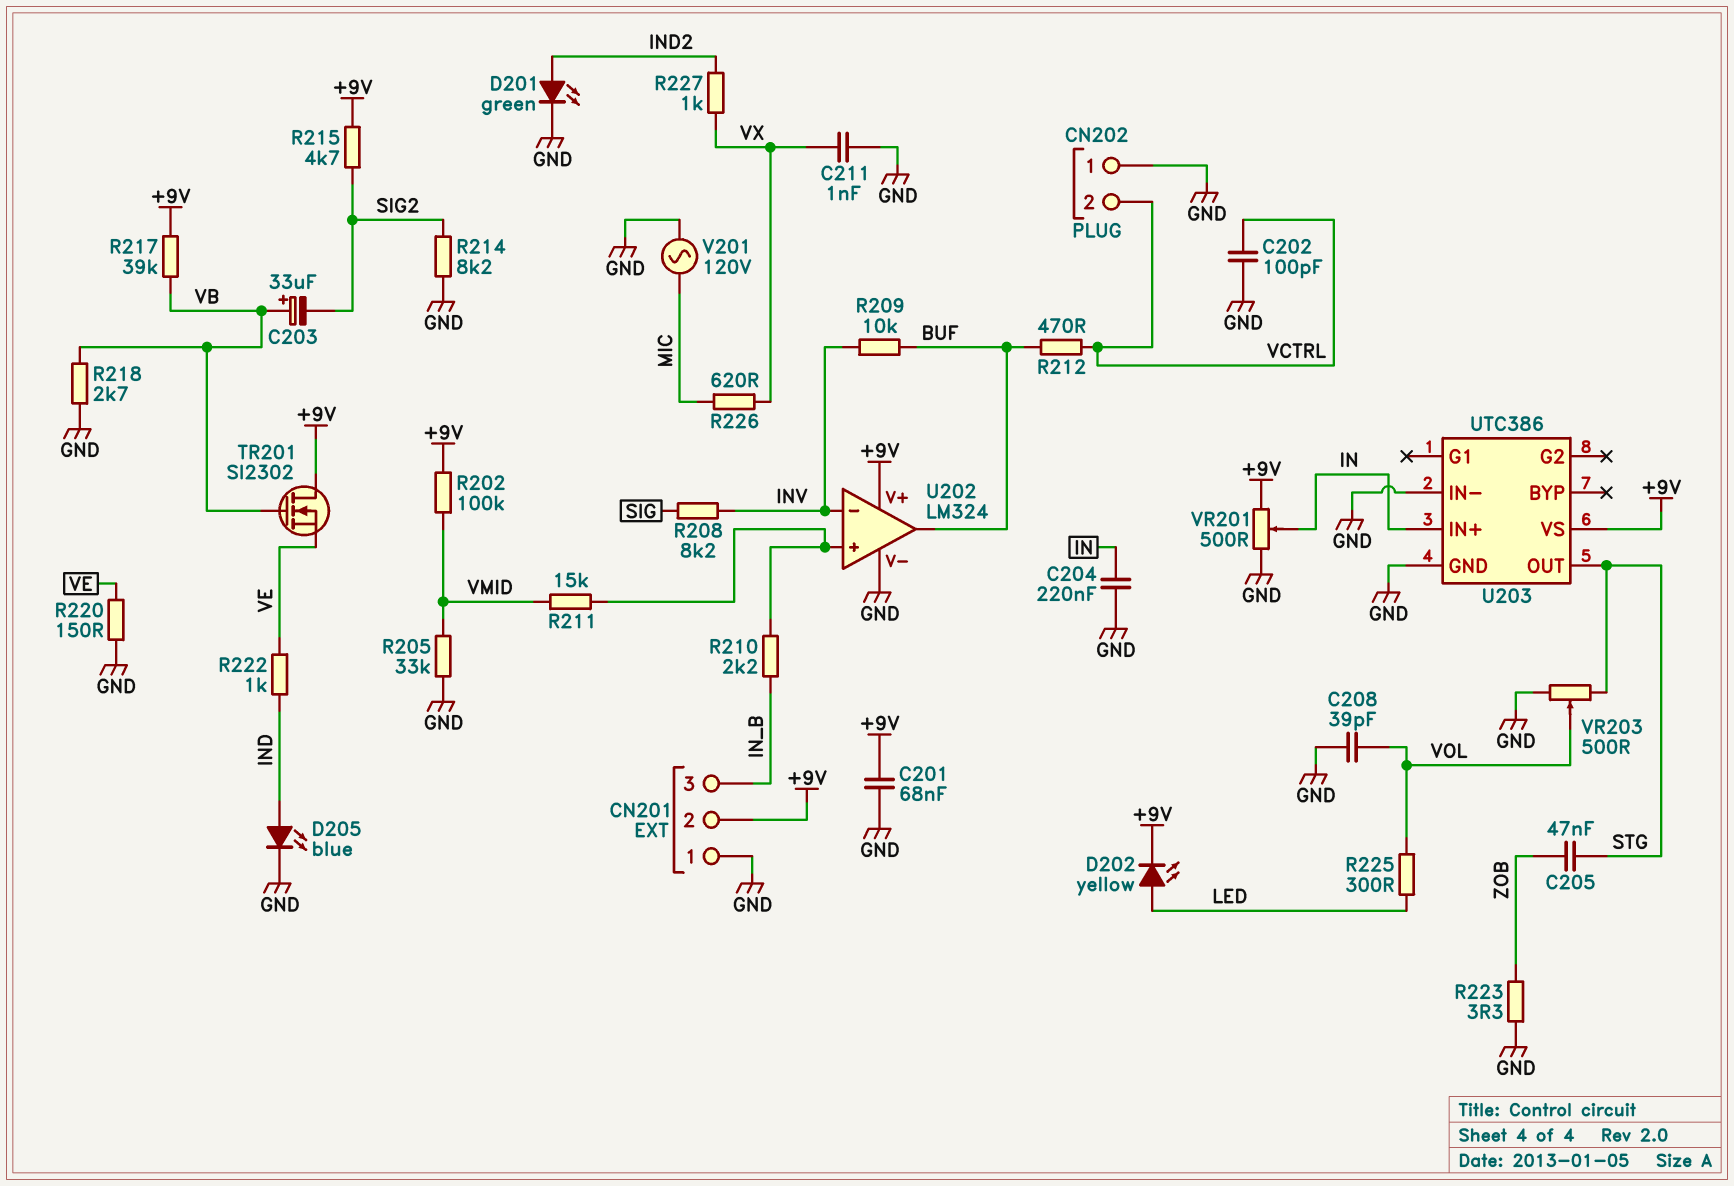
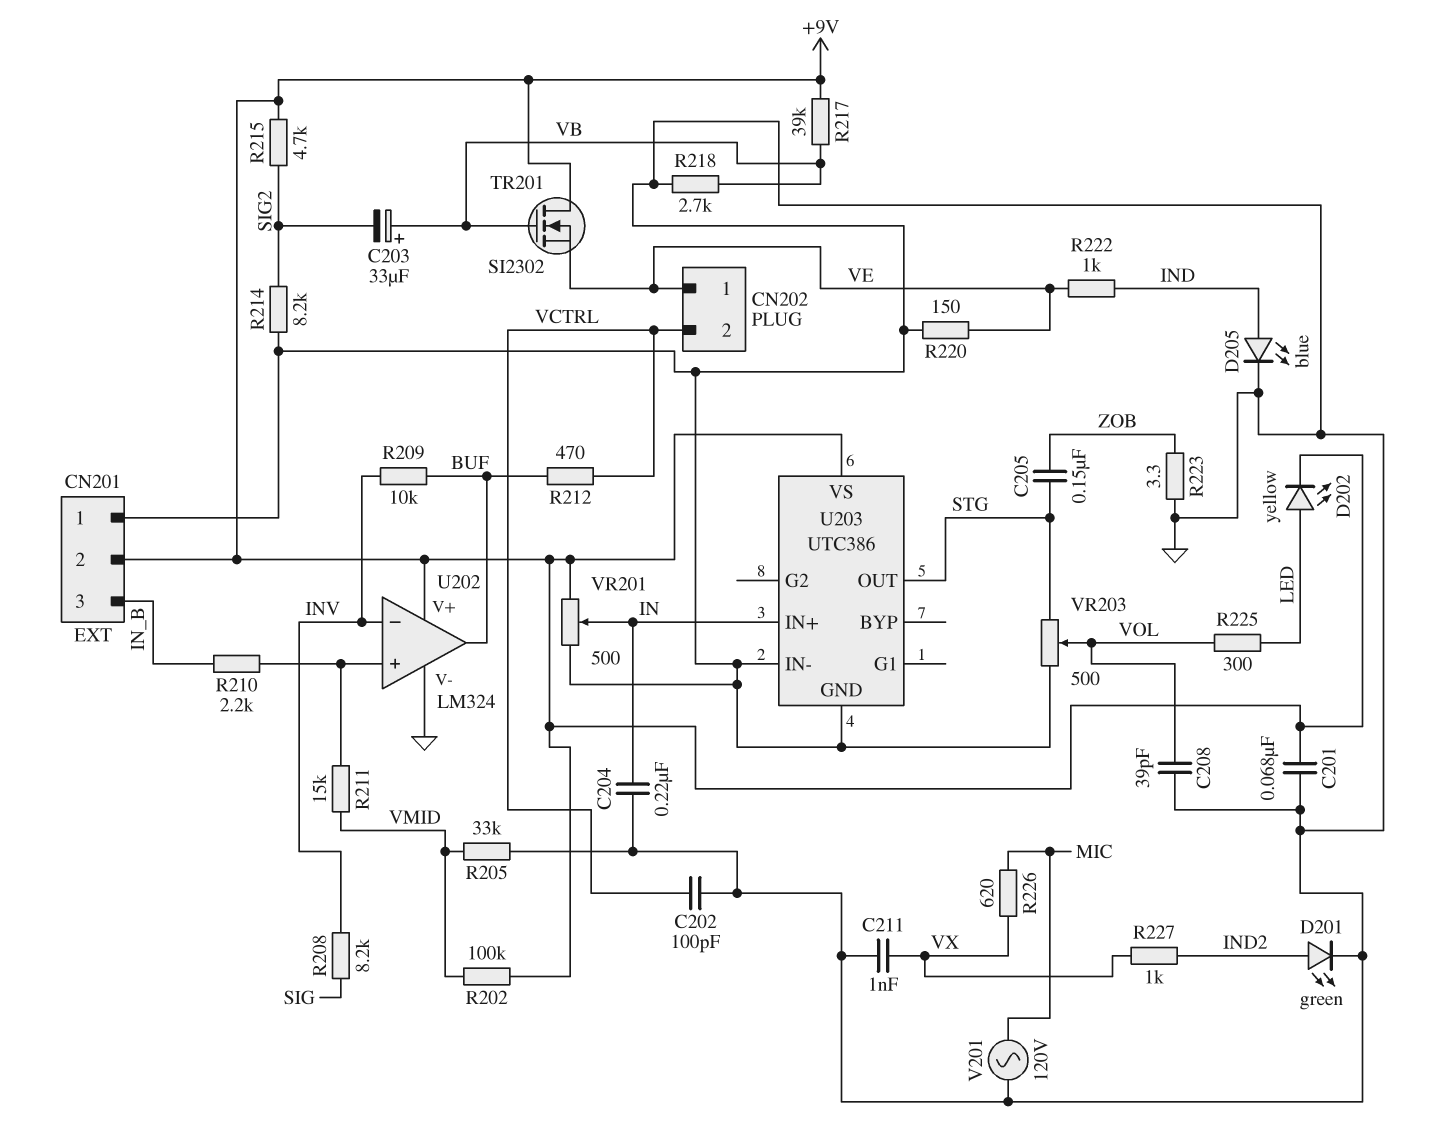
C205: 47nF (STG, ZOB) -> 150nF (STG, ZOB)
CN202 pin 1: GND -> VE

